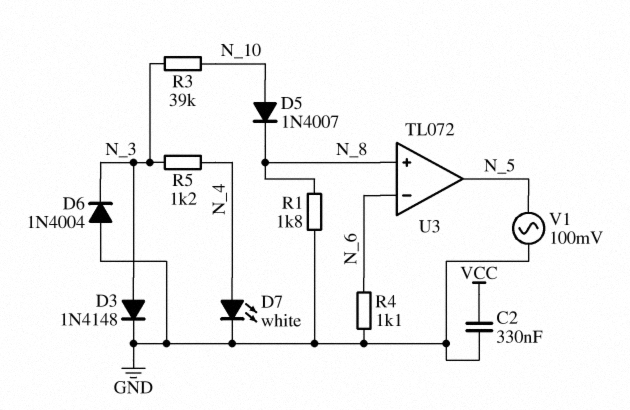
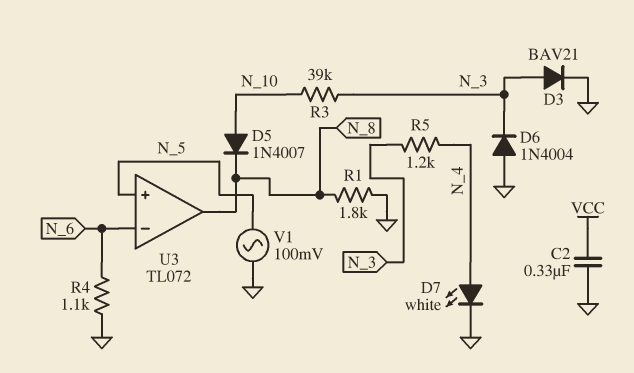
D3: diode 1N4148 (A N_3, K GND) -> diode BAV21 (A N_3, K GND)
U3 pin in+: N_8 -> N_5
U3 pin out: N_5 -> N_8

